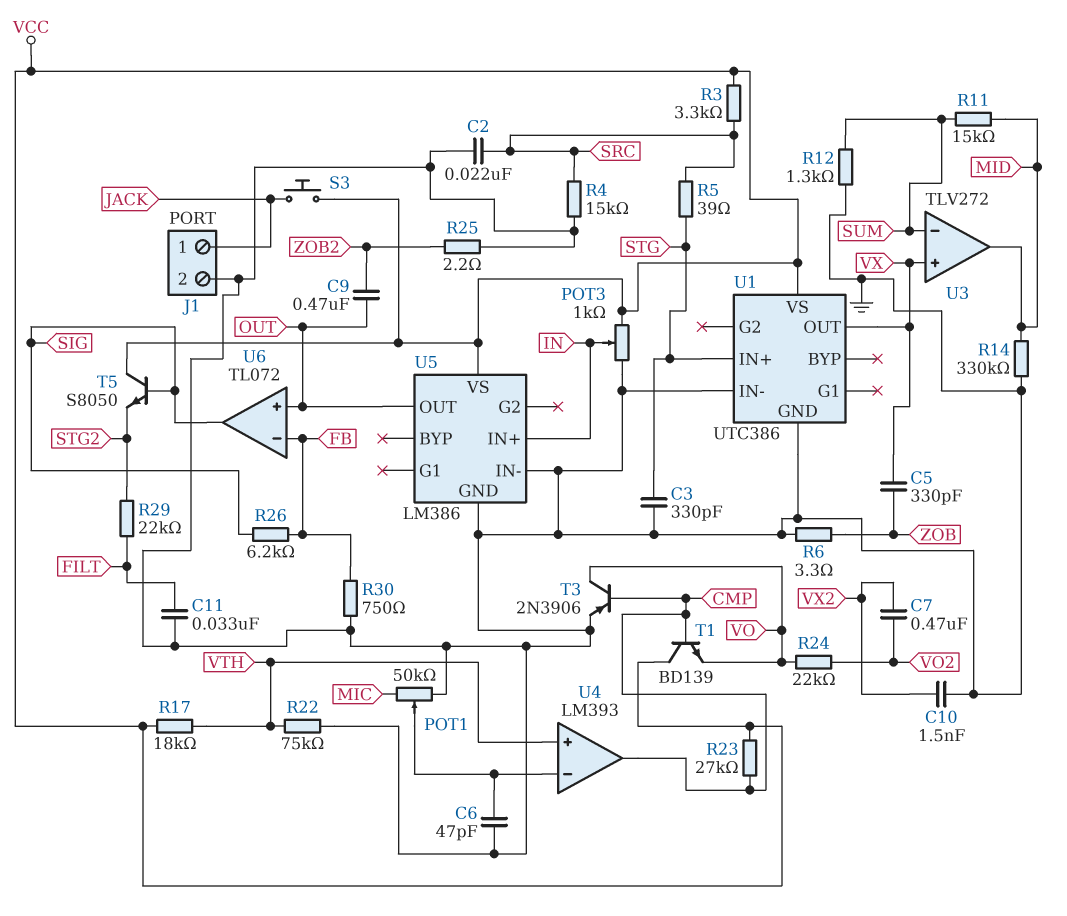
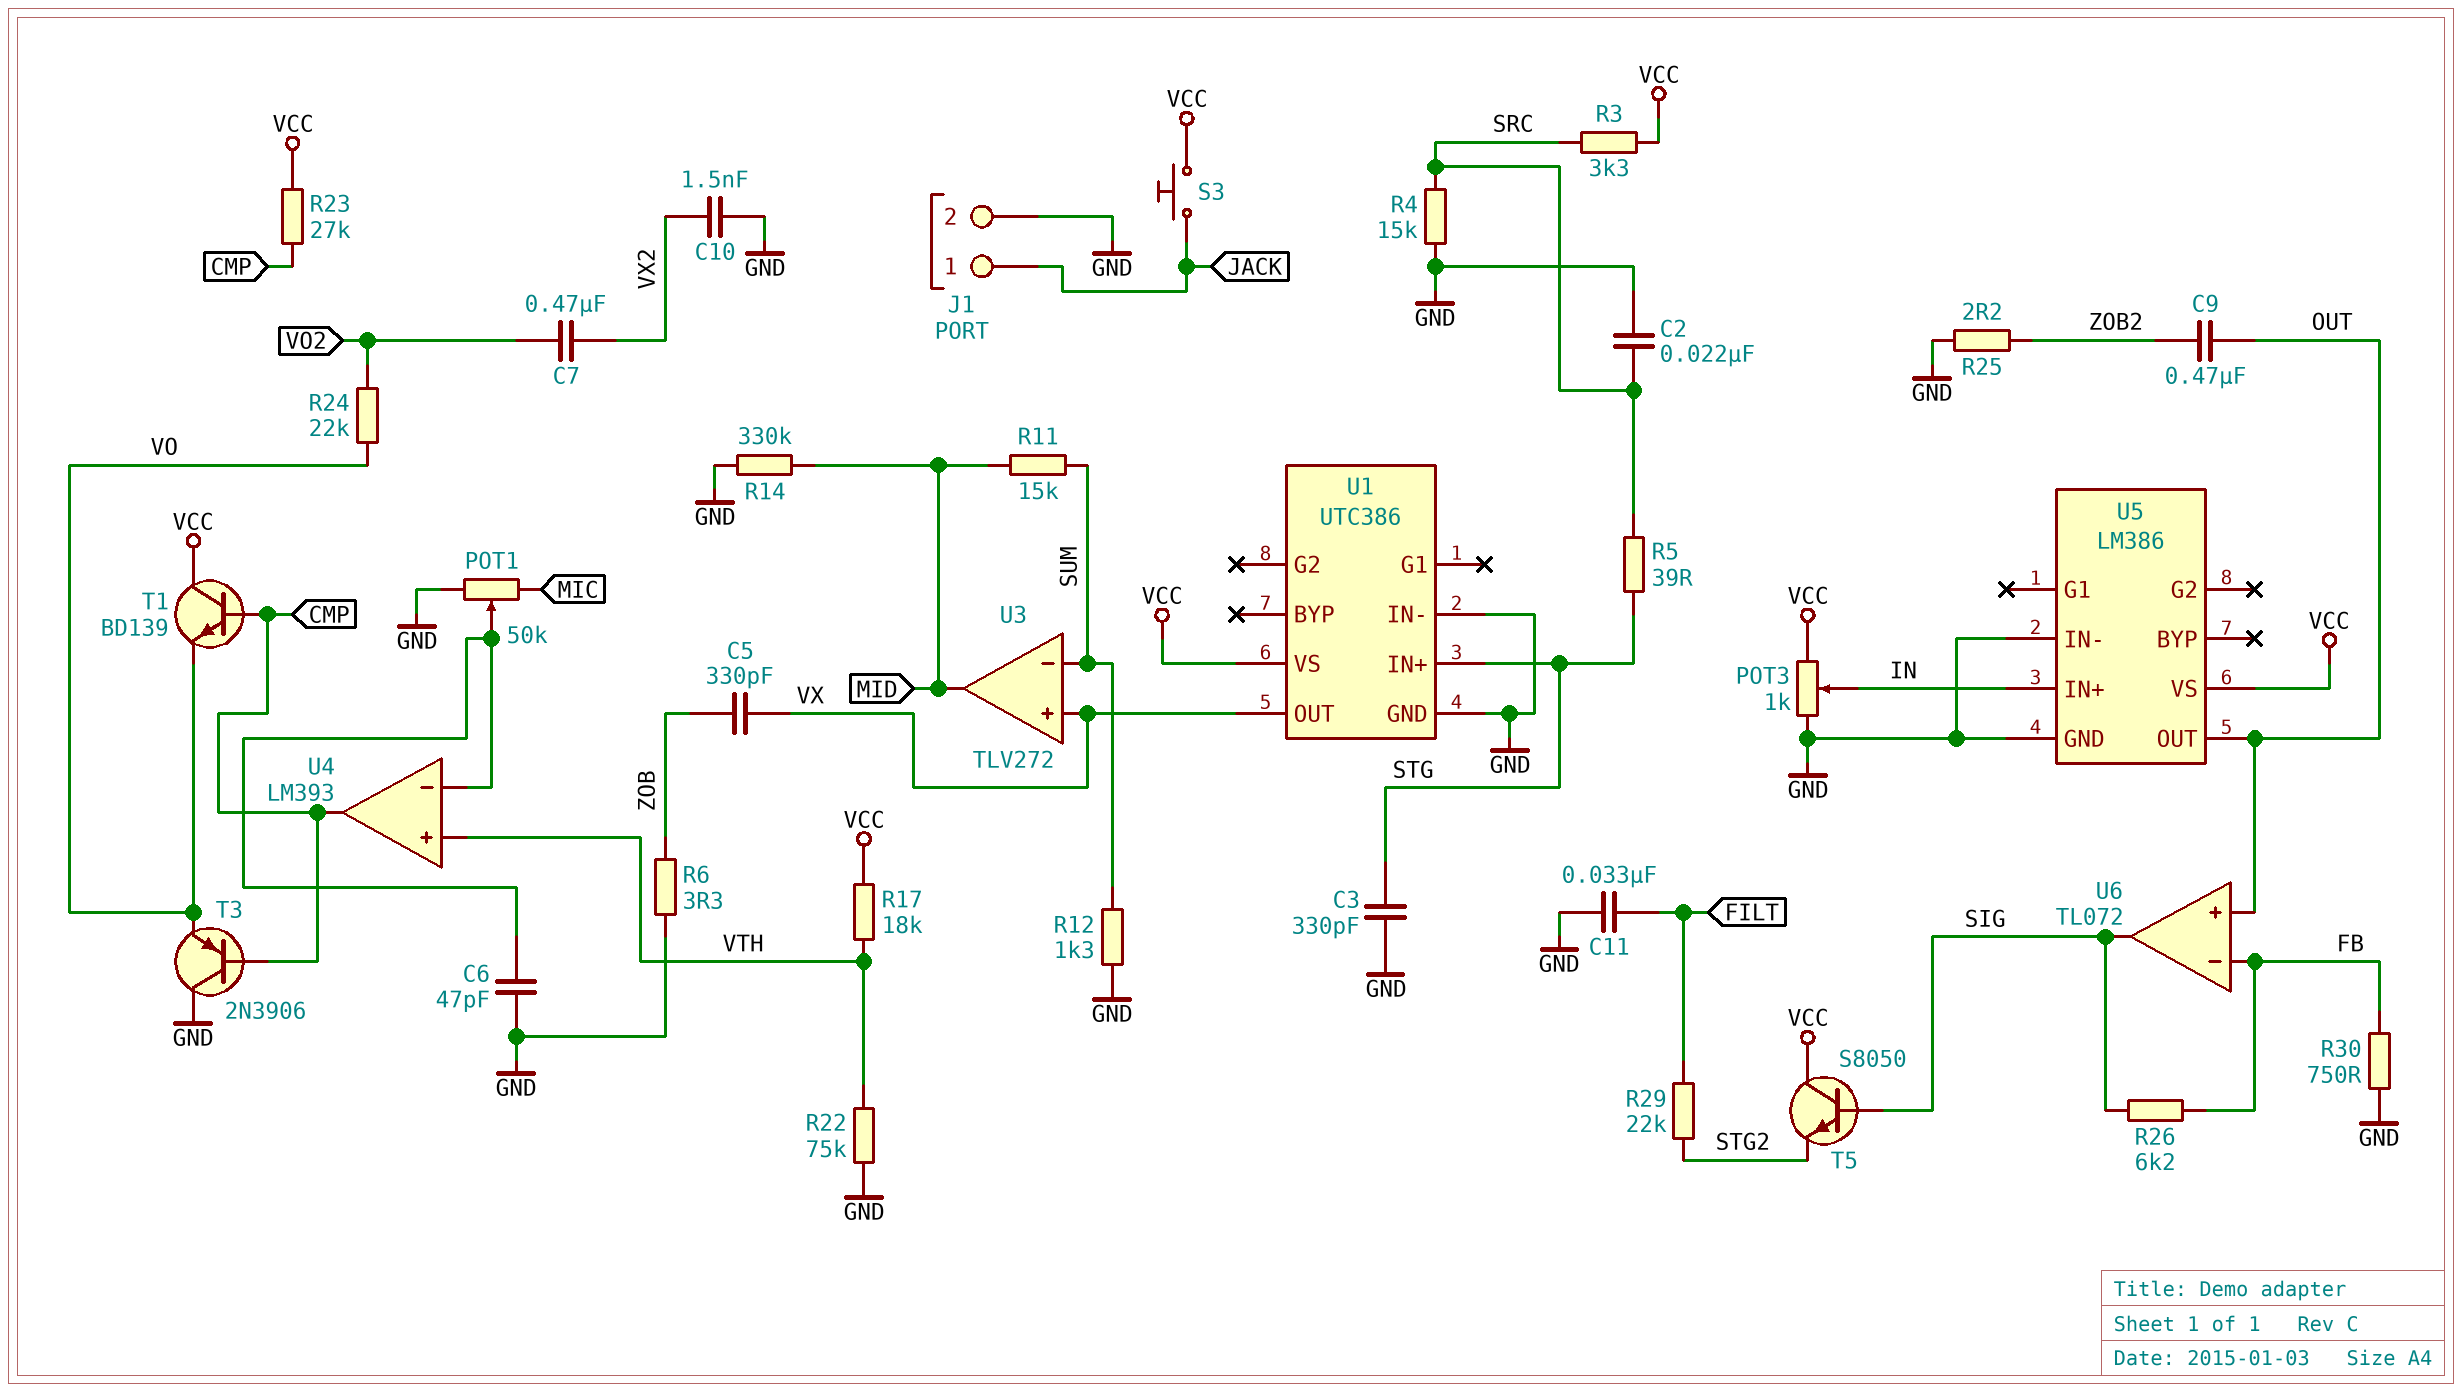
T3: PNP 2N3906 (B CMP, C VO, E GND) -> PNP 2N3906 (B CMP, C GND, E VO)

